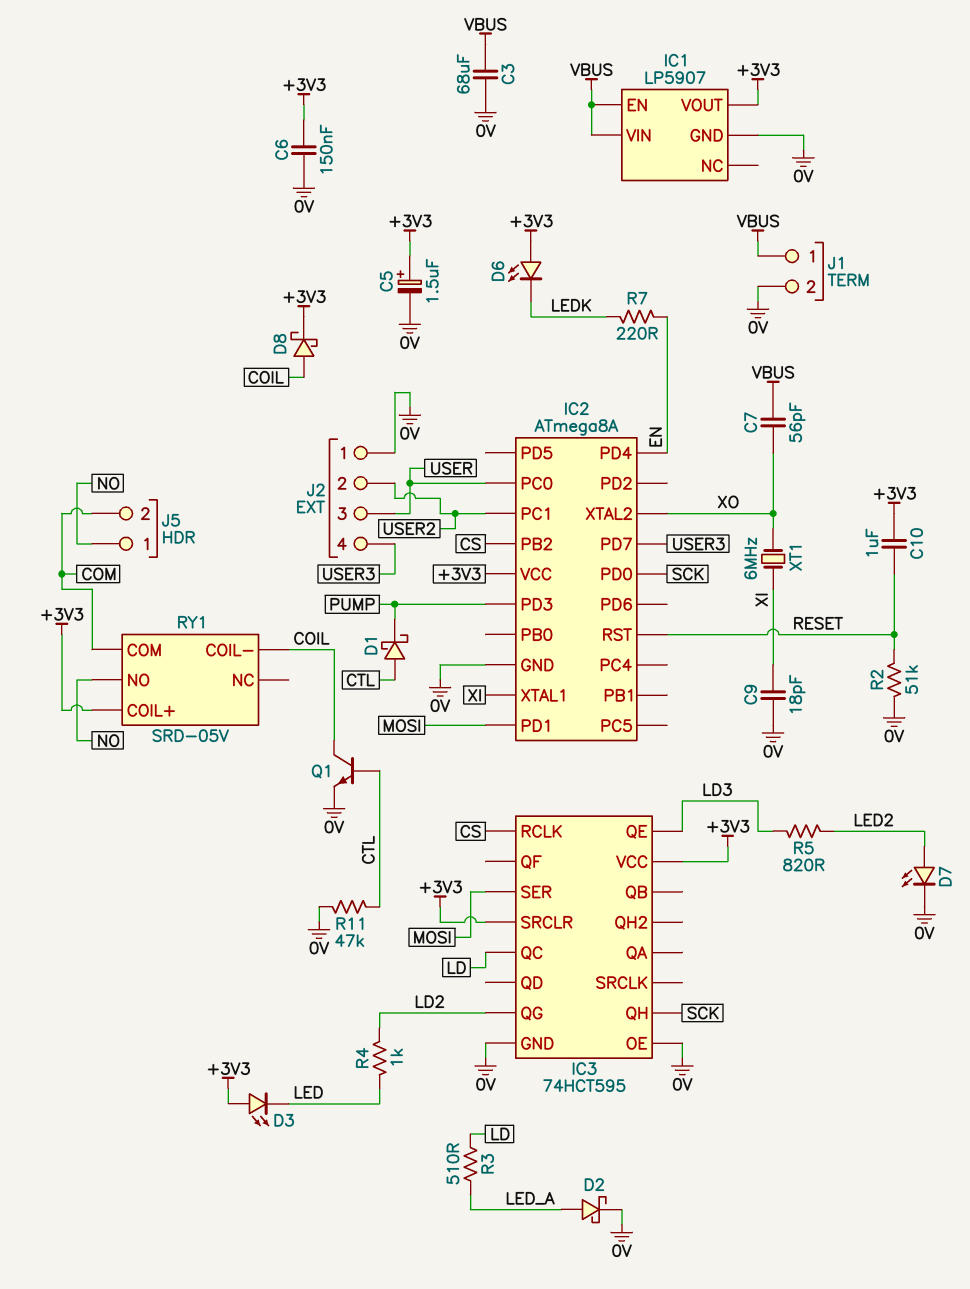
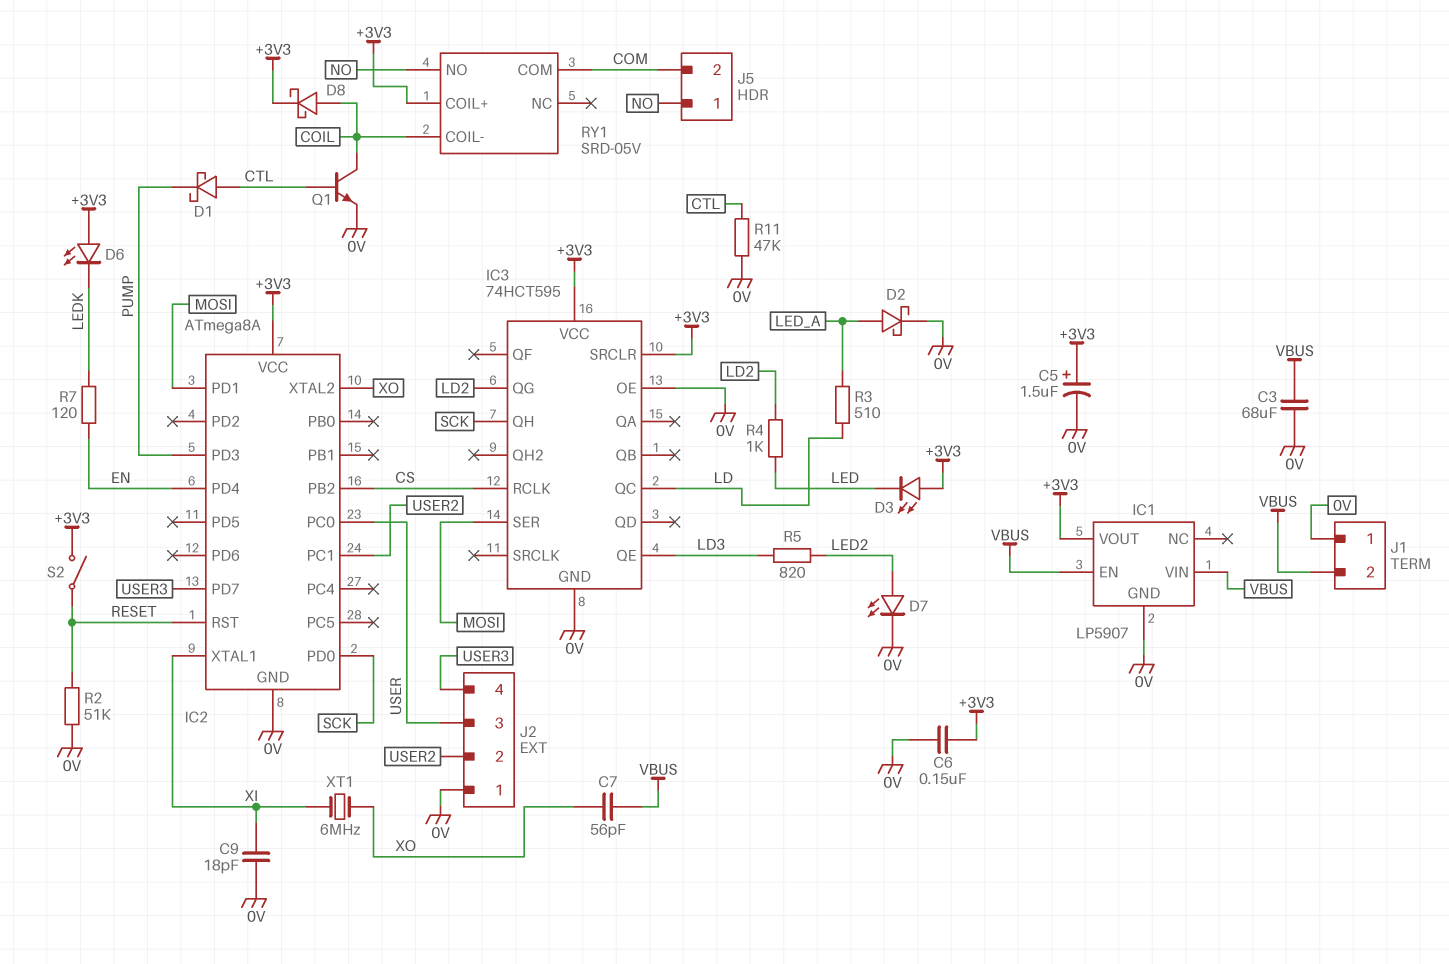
C10: 1uF (+3V3, RESET) -> none
J1 pin 1: VBUS -> 0V
J1 pin 2: 0V -> VBUS
R7: 220 (EN, LEDK) -> 120 (EN, LEDK)
S2: none -> switch (+3V3, RESET)

